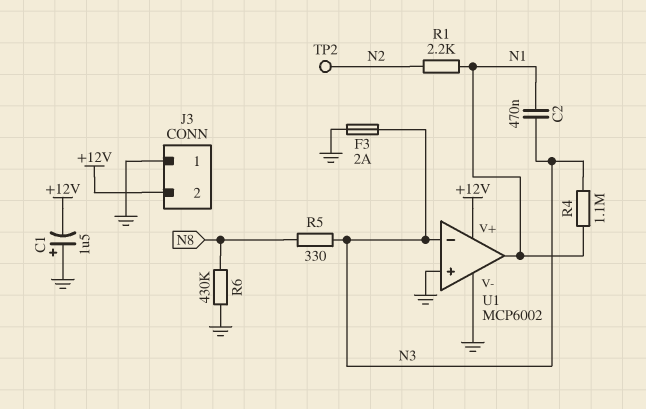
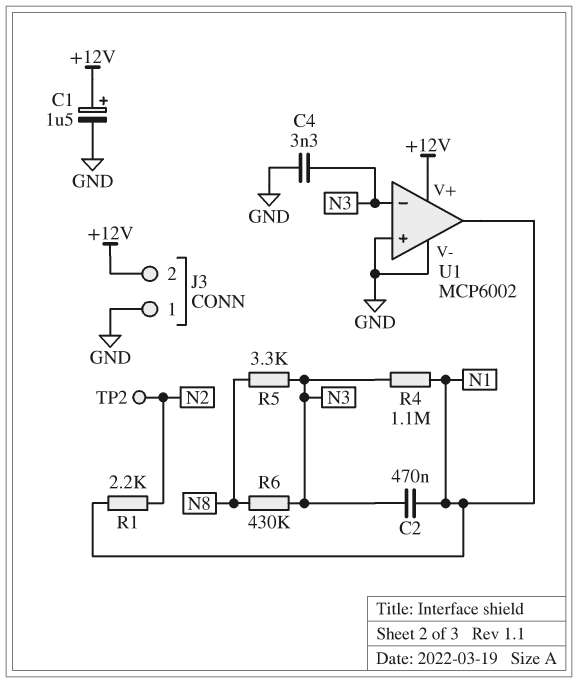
C1: 1.5uF (plus GND, minus +12V) -> 1.5uF (plus +12V, minus GND)
C4: none -> 3.3nF (GND, N3)
F3: 2A (GND, N3) -> none
R5: 330 (N3, N8) -> 3.3k (N3, N8)
R6: 430k (GND, N8) -> 430k (N3, N8)

